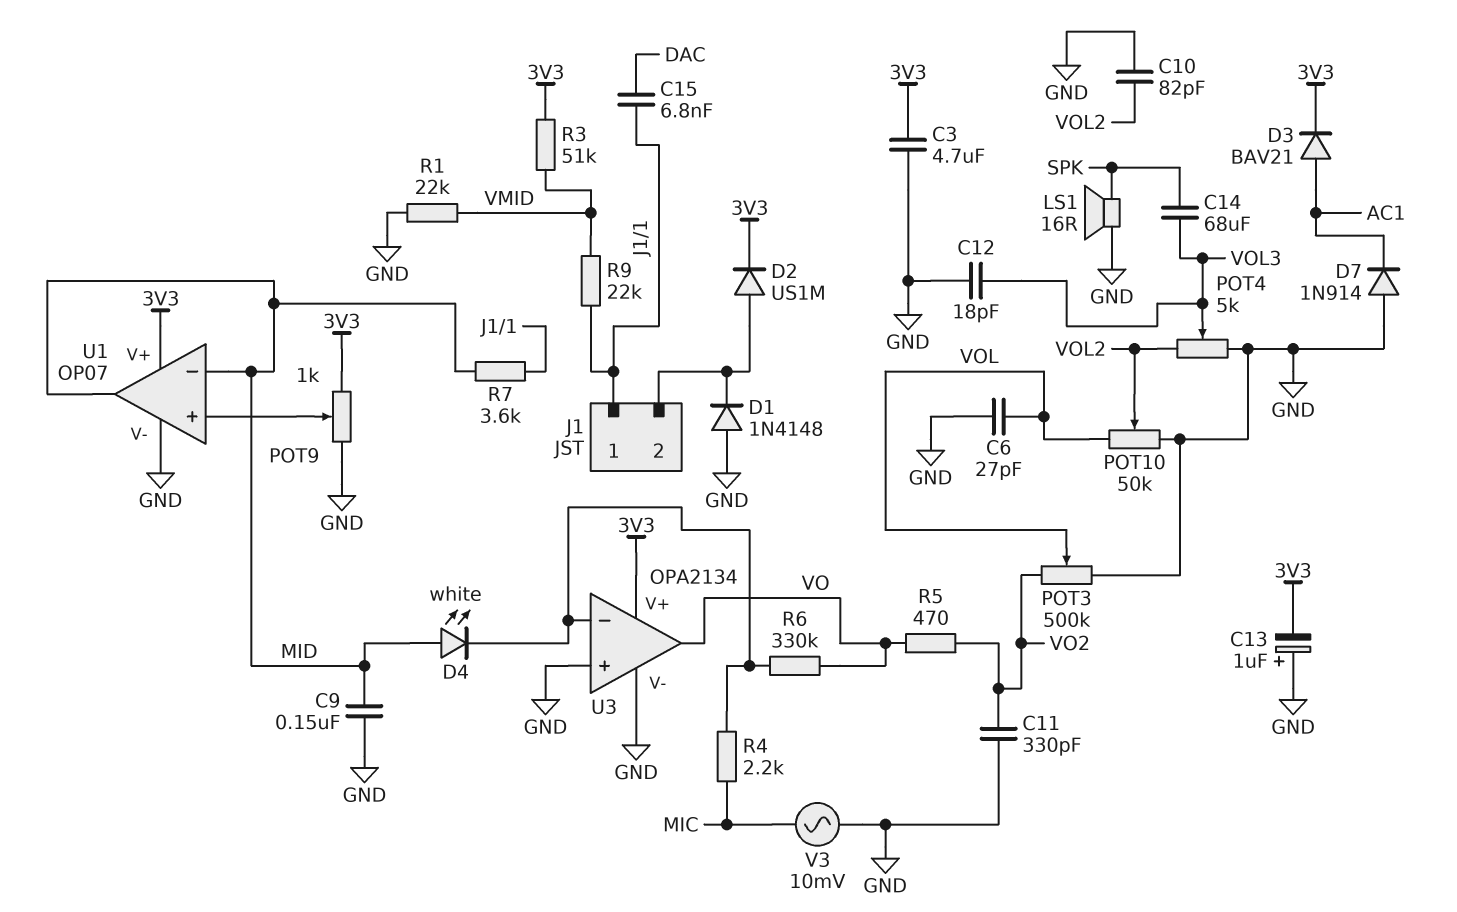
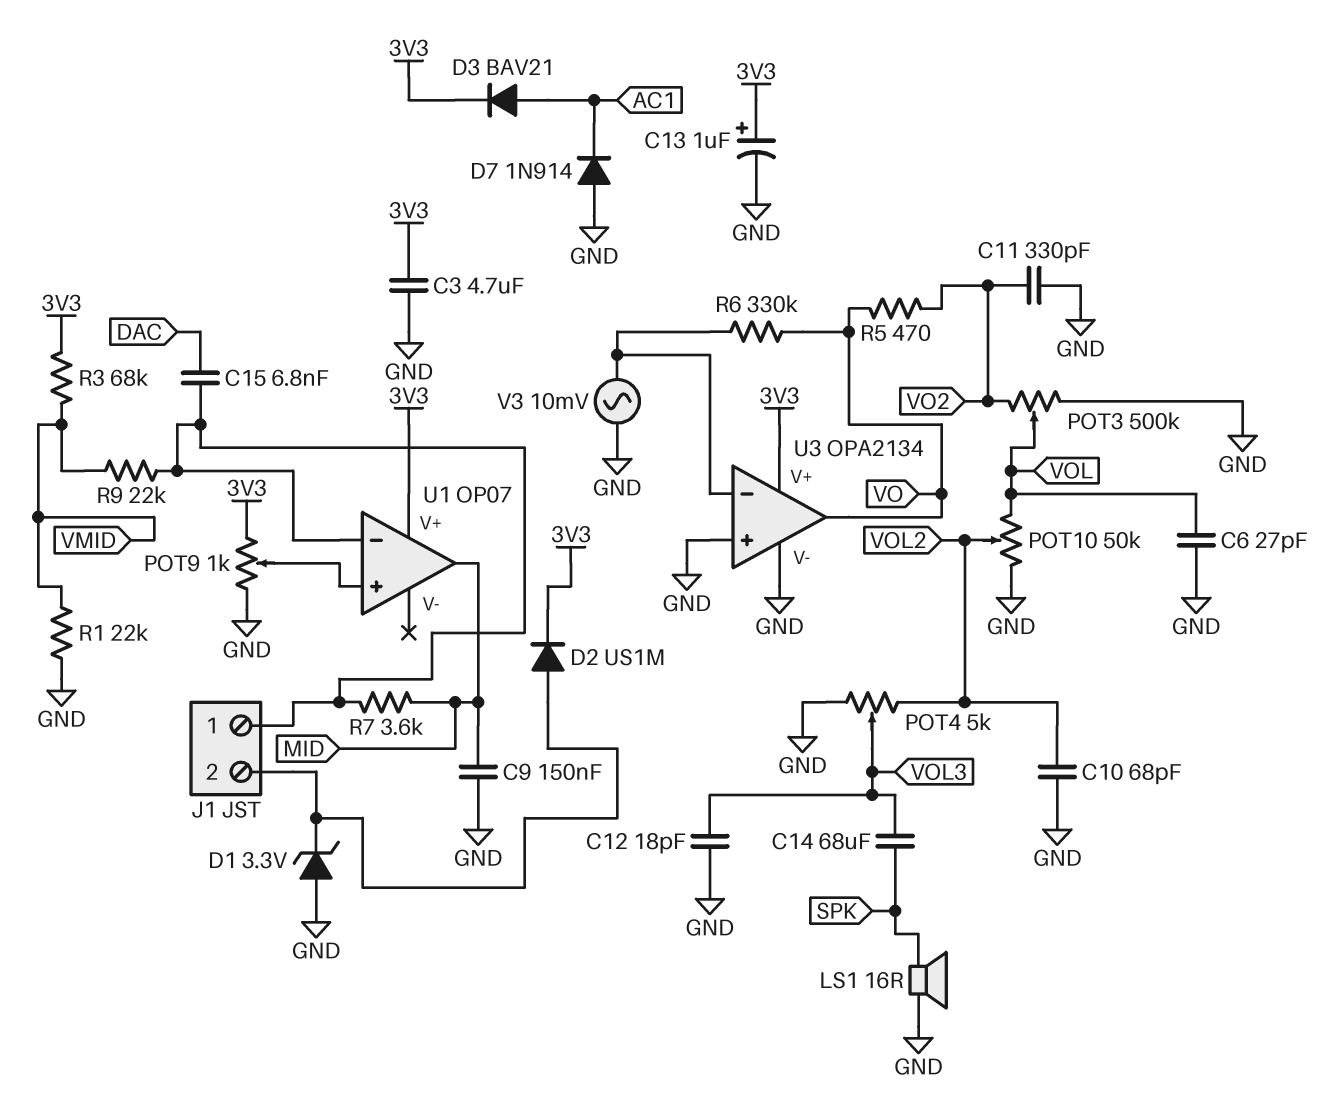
C10: 82pF (GND, VOL2) -> 68pF (GND, VOL2)
C13: 1uF (plus GND, minus 3V3) -> 1uF (plus 3V3, minus GND)
D1: diode 1N4148 (A GND, K J1/2) -> zener 3.3V (A GND, K J1/2)
D4: LED white (A MID, K U3/in-) -> none
R3: 51k (3V3, VMID) -> 68k (3V3, VMID)
R4: 2.2k (MIC, U3/in-) -> none
U1 pin V-: GND -> none
U1 pin in-: MID -> J1/1
V3: AC 10mV (GND, MIC) -> AC 10mV (GND, U3/in-)

